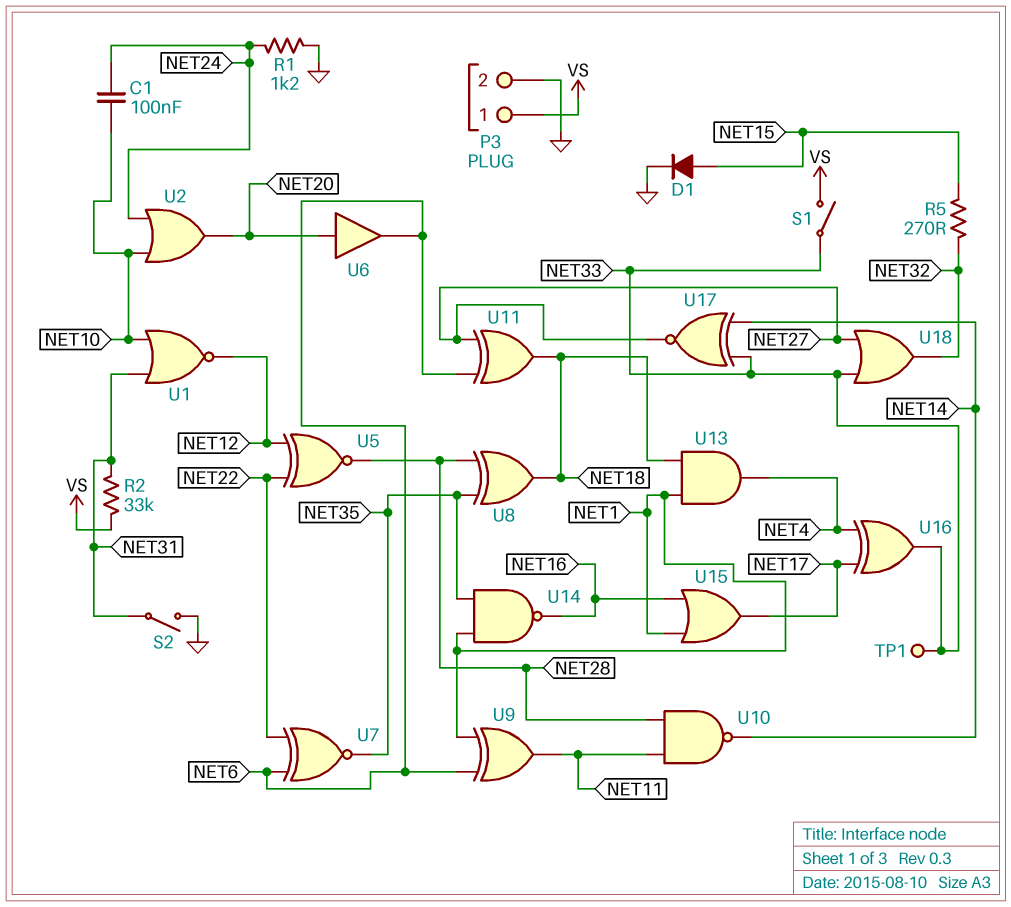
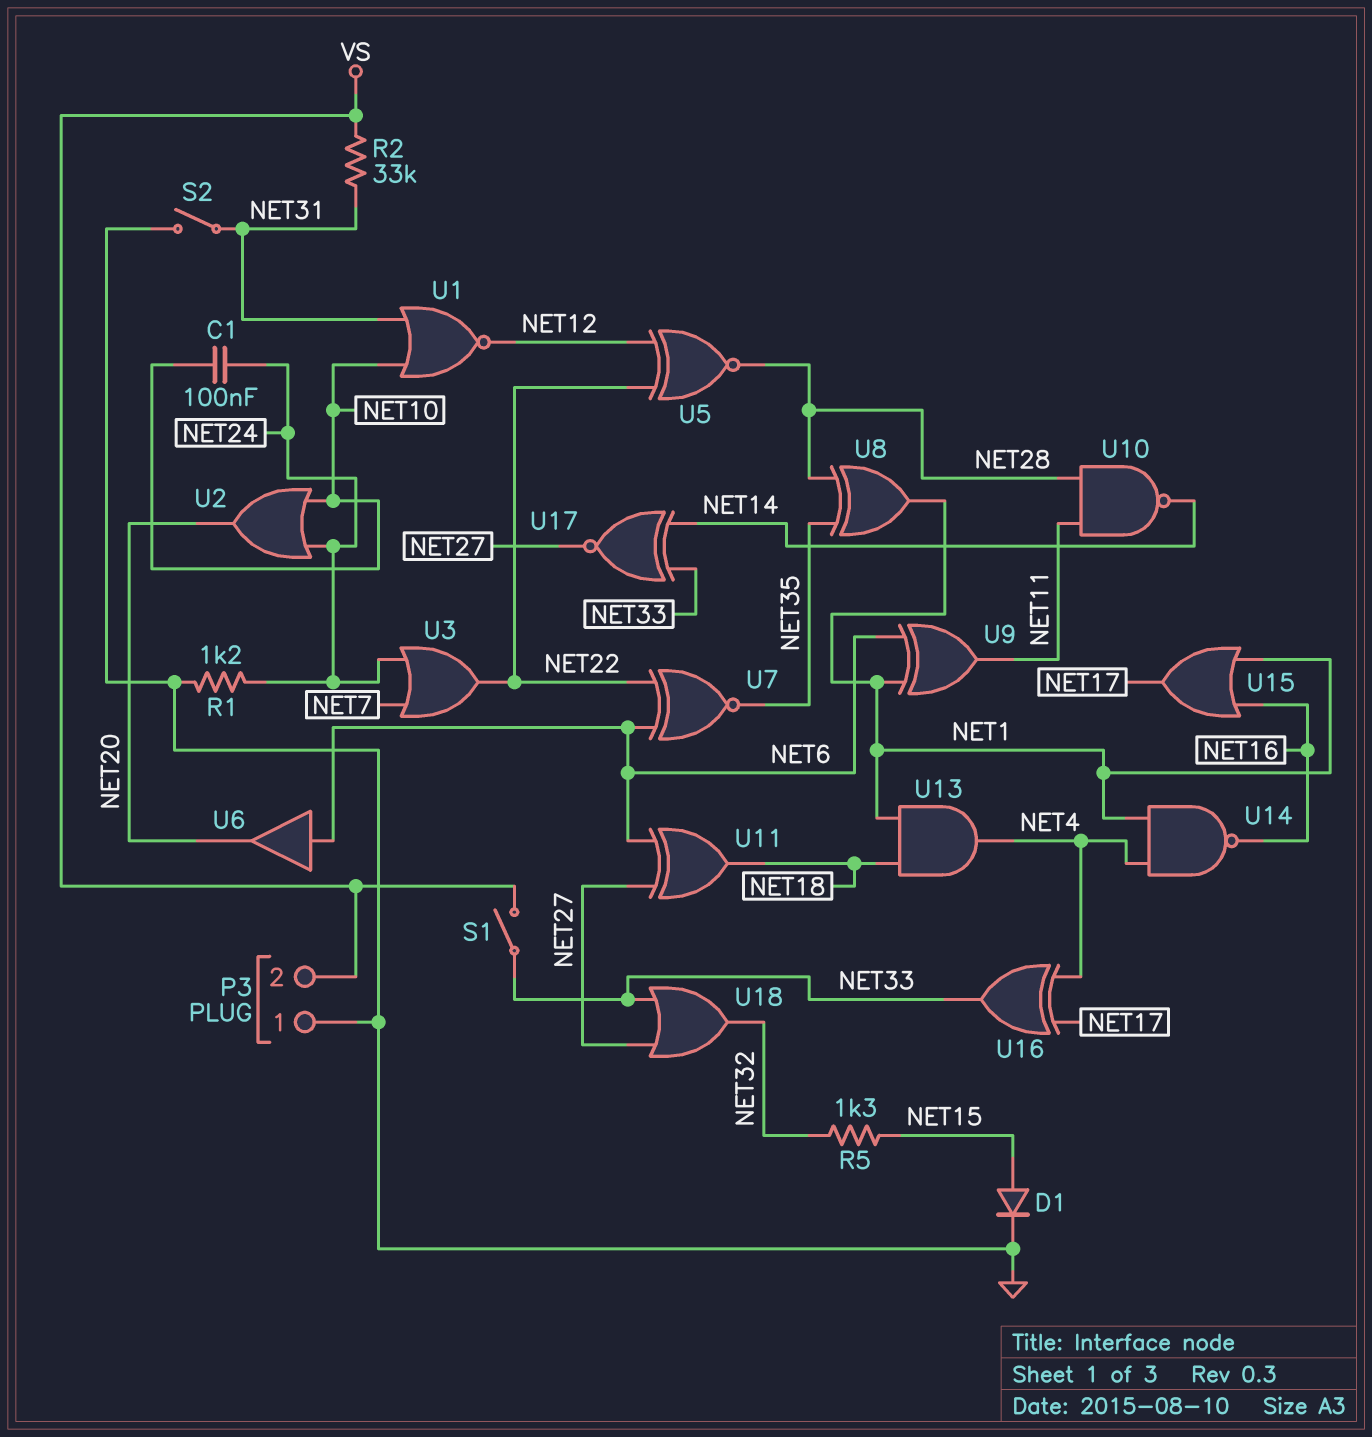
P3 pin 1: VS -> GND
P3 pin 2: GND -> VS
R5: 270 (NET15, NET32) -> 1.3k (NET15, NET32)
TP1: test point (NET33) -> none
U3: none -> OR (in NET7, in NET24, out NET22)
U6: buffer (in NET20, out NET6) -> buffer (in NET6, out NET20)
U8: XOR (in NET28, in NET35, out NET18) -> XOR (in NET28, in NET35, out NET1)
U14: NAND (in NET1, in NET35, out NET16) -> NAND (in NET1, in NET4, out NET16)

